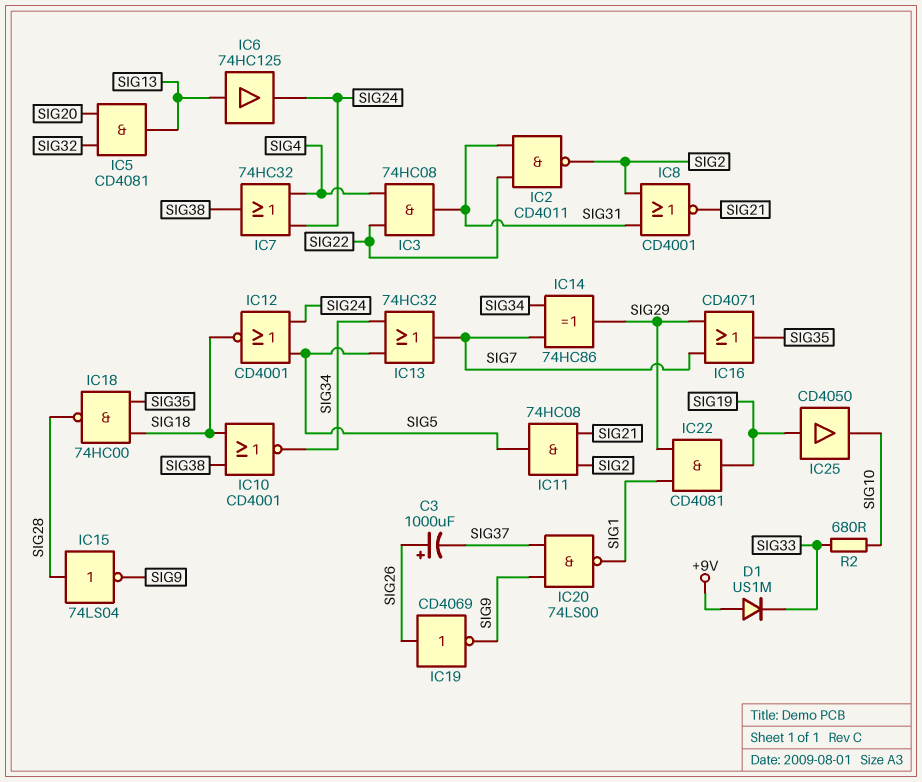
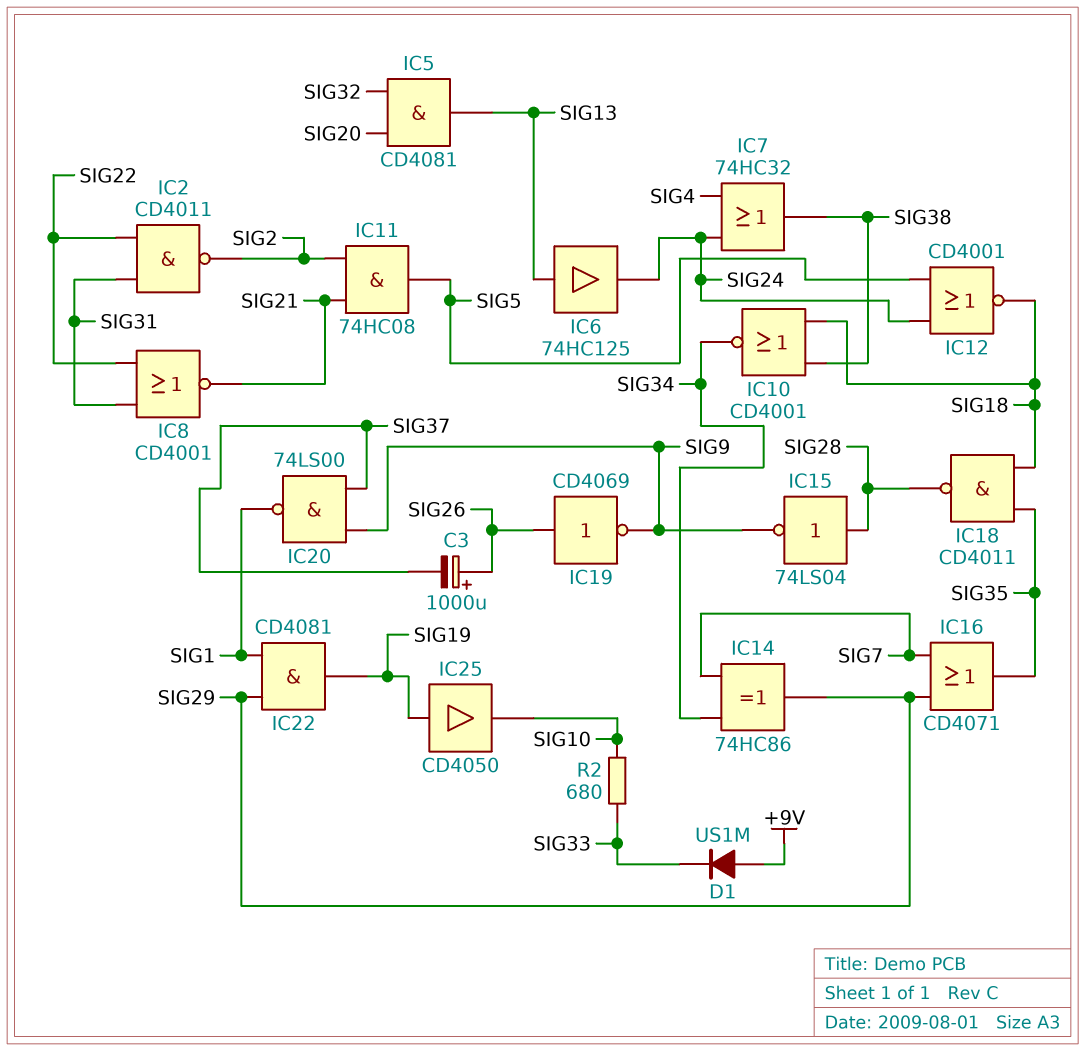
IC3: AND 74HC08 (in SIG4, in SIG22, out SIG31) -> none
IC8: NOR CD4001 (in SIG2, in SIG31, out SIG21) -> NOR CD4001 (in SIG22, in SIG31, out SIG21)
IC13: OR 74HC32 (in SIG5, in SIG34, out SIG7) -> none
IC18: NAND 74HC00 (in SIG18, in SIG35, out SIG28) -> NAND CD4011 (in SIG18, in SIG35, out SIG28)

